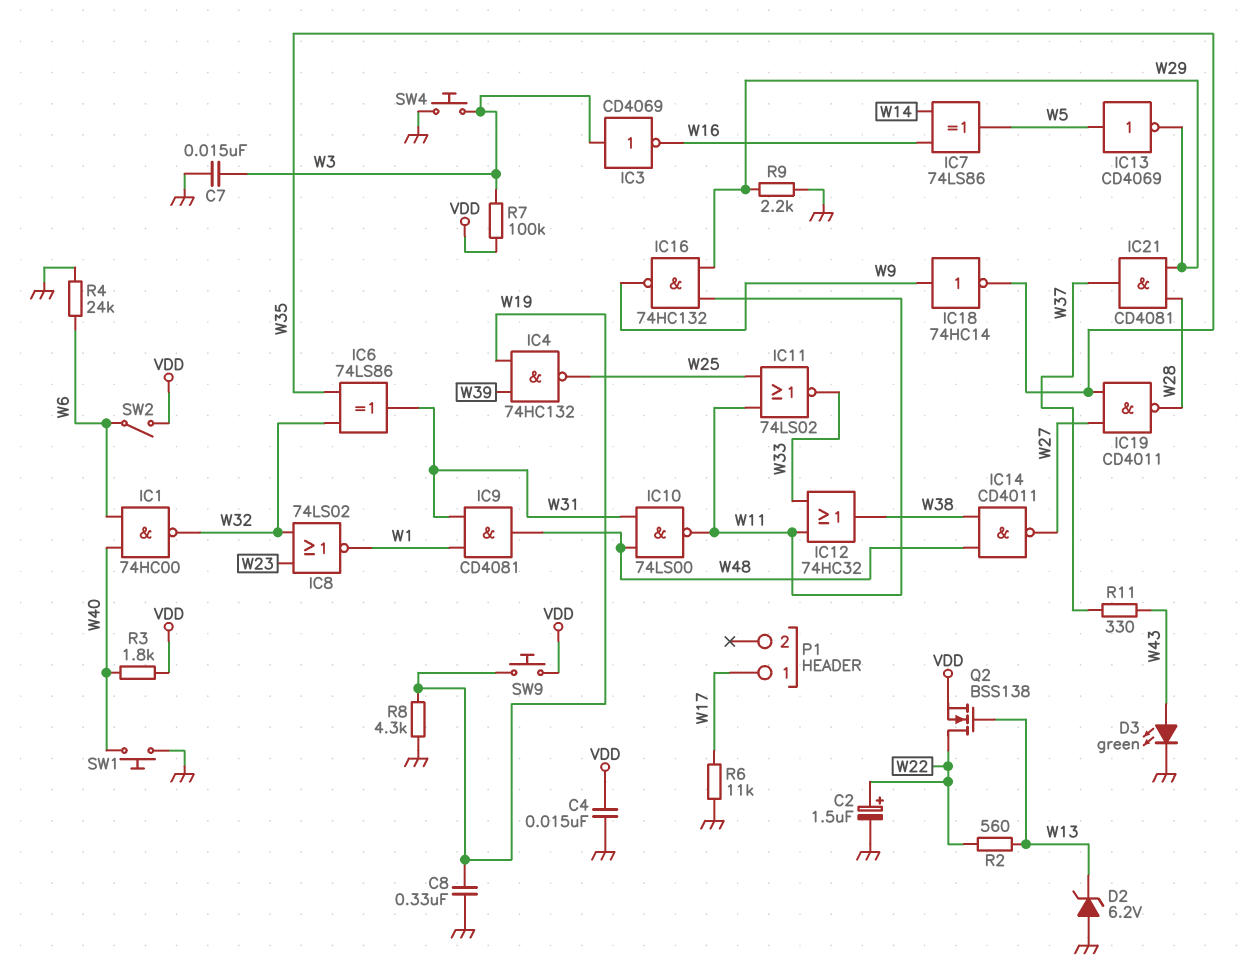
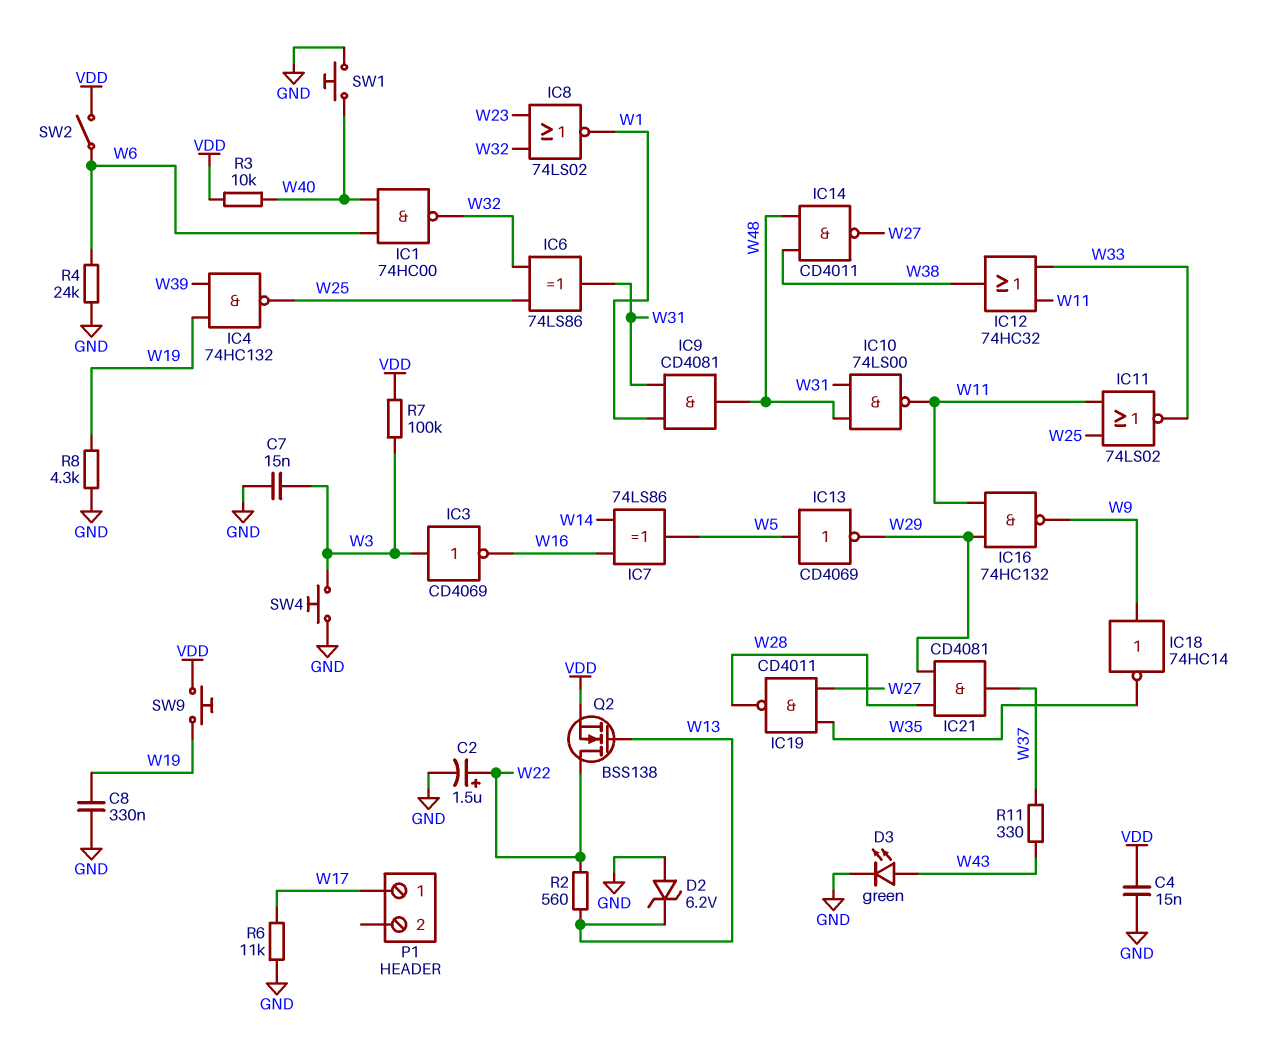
IC6: XOR 74LS86 (in W32, in W35, out W31) -> XOR 74LS86 (in W25, in W32, out W31)
R3: 1.8k (VDD, W40) -> 10k (VDD, W40)
R9: 2.2k (GND, W29) -> none

